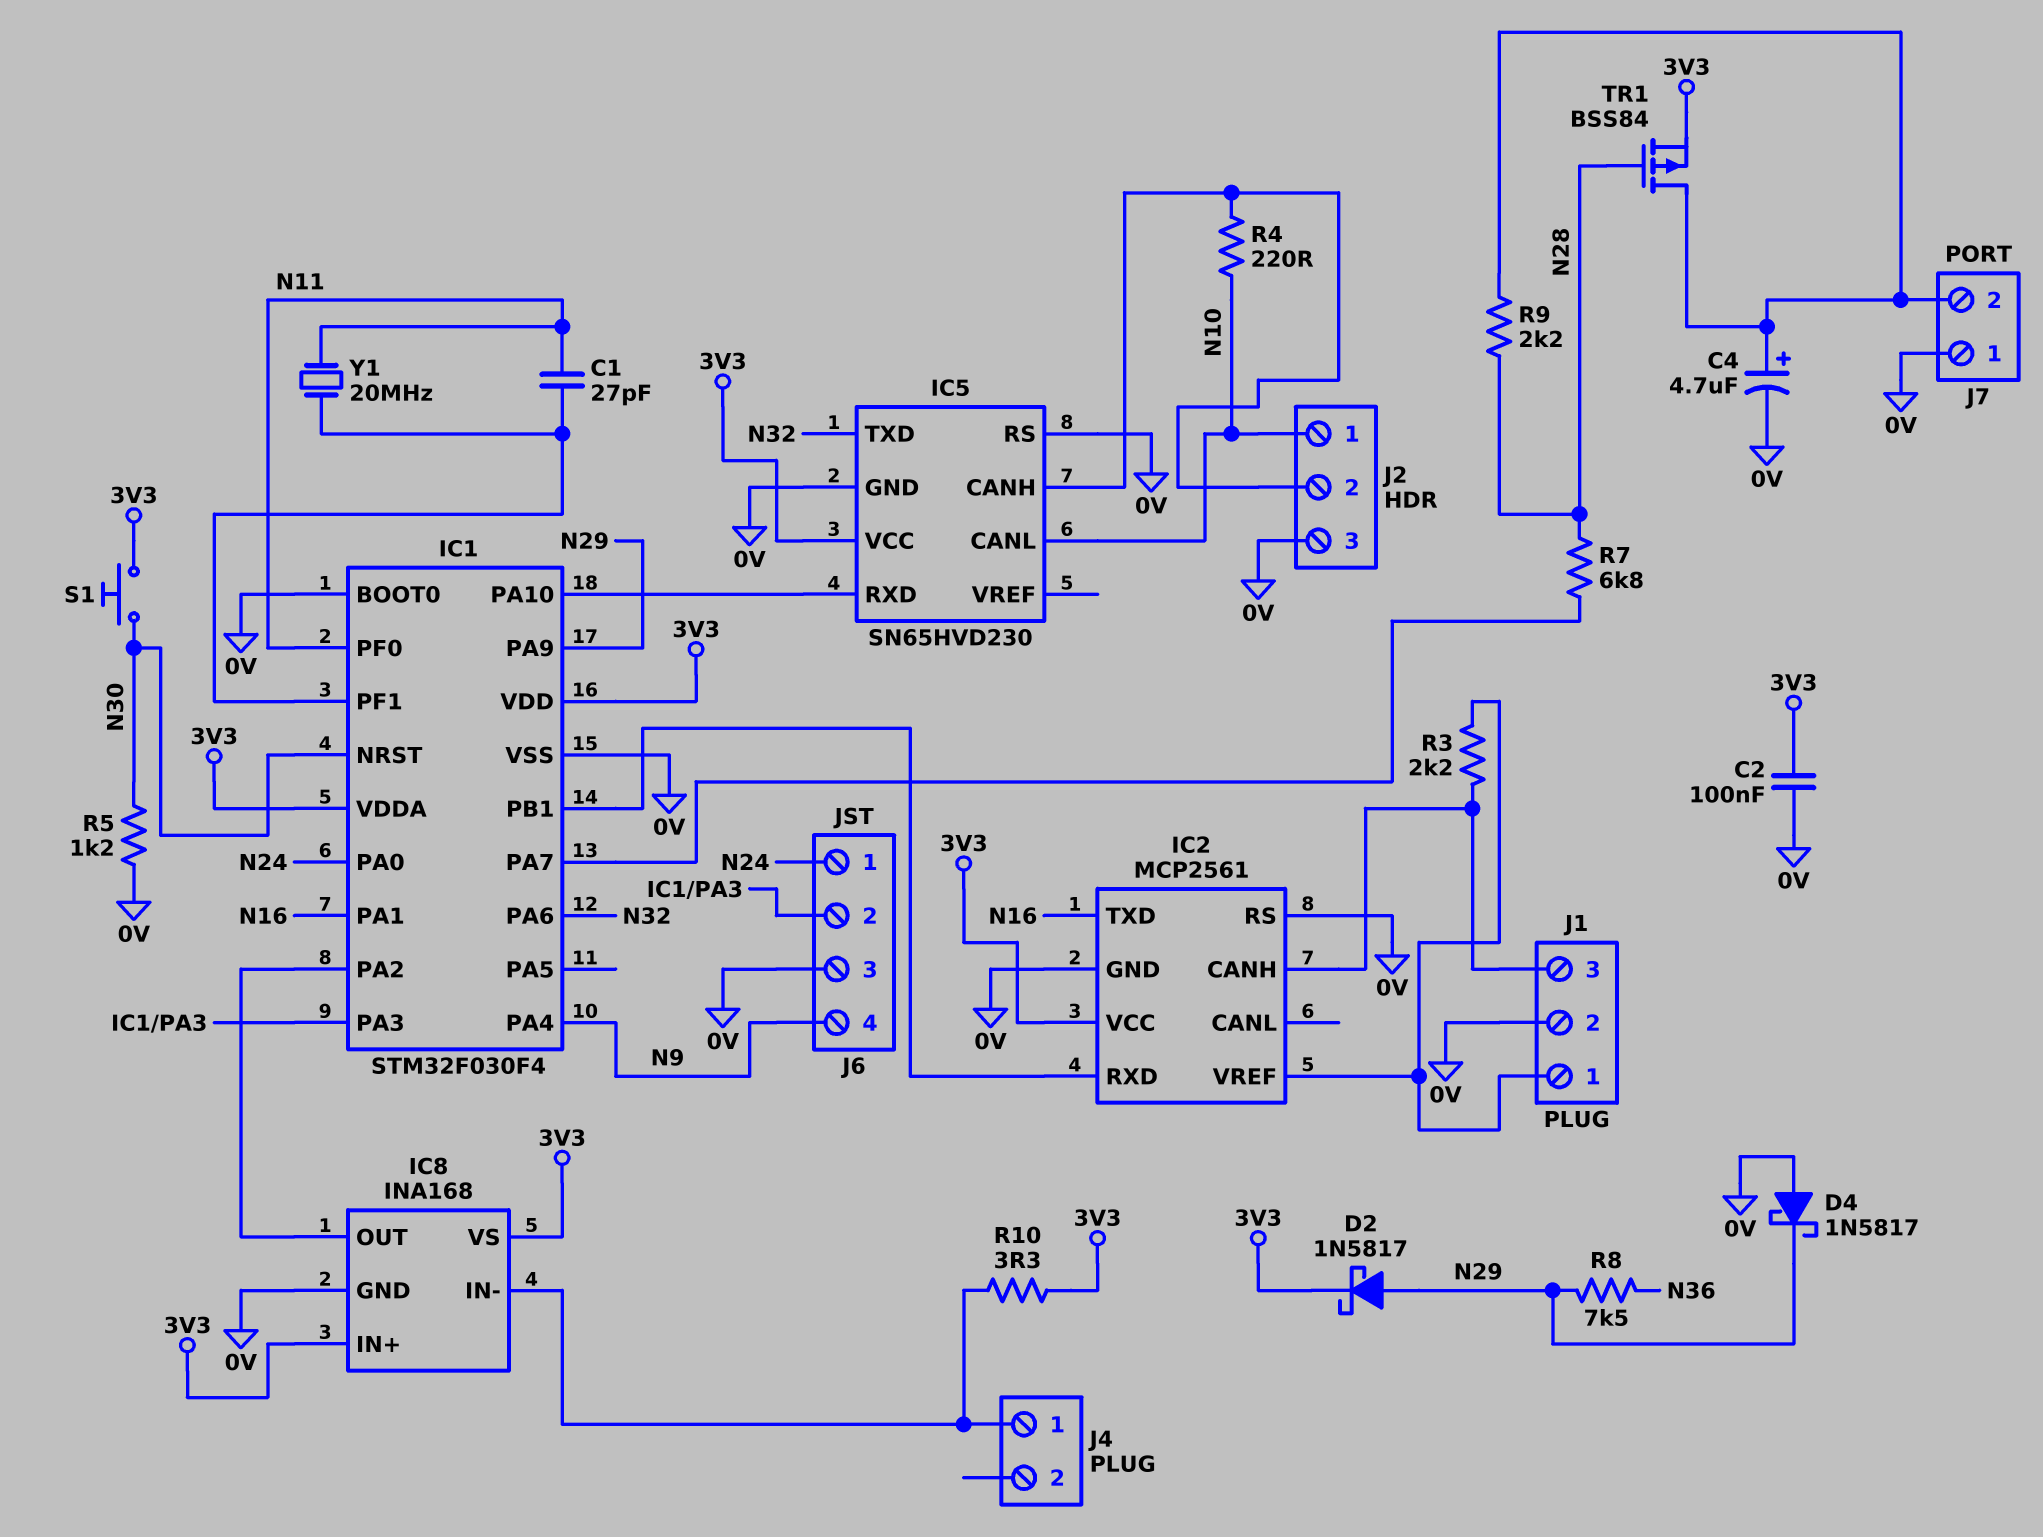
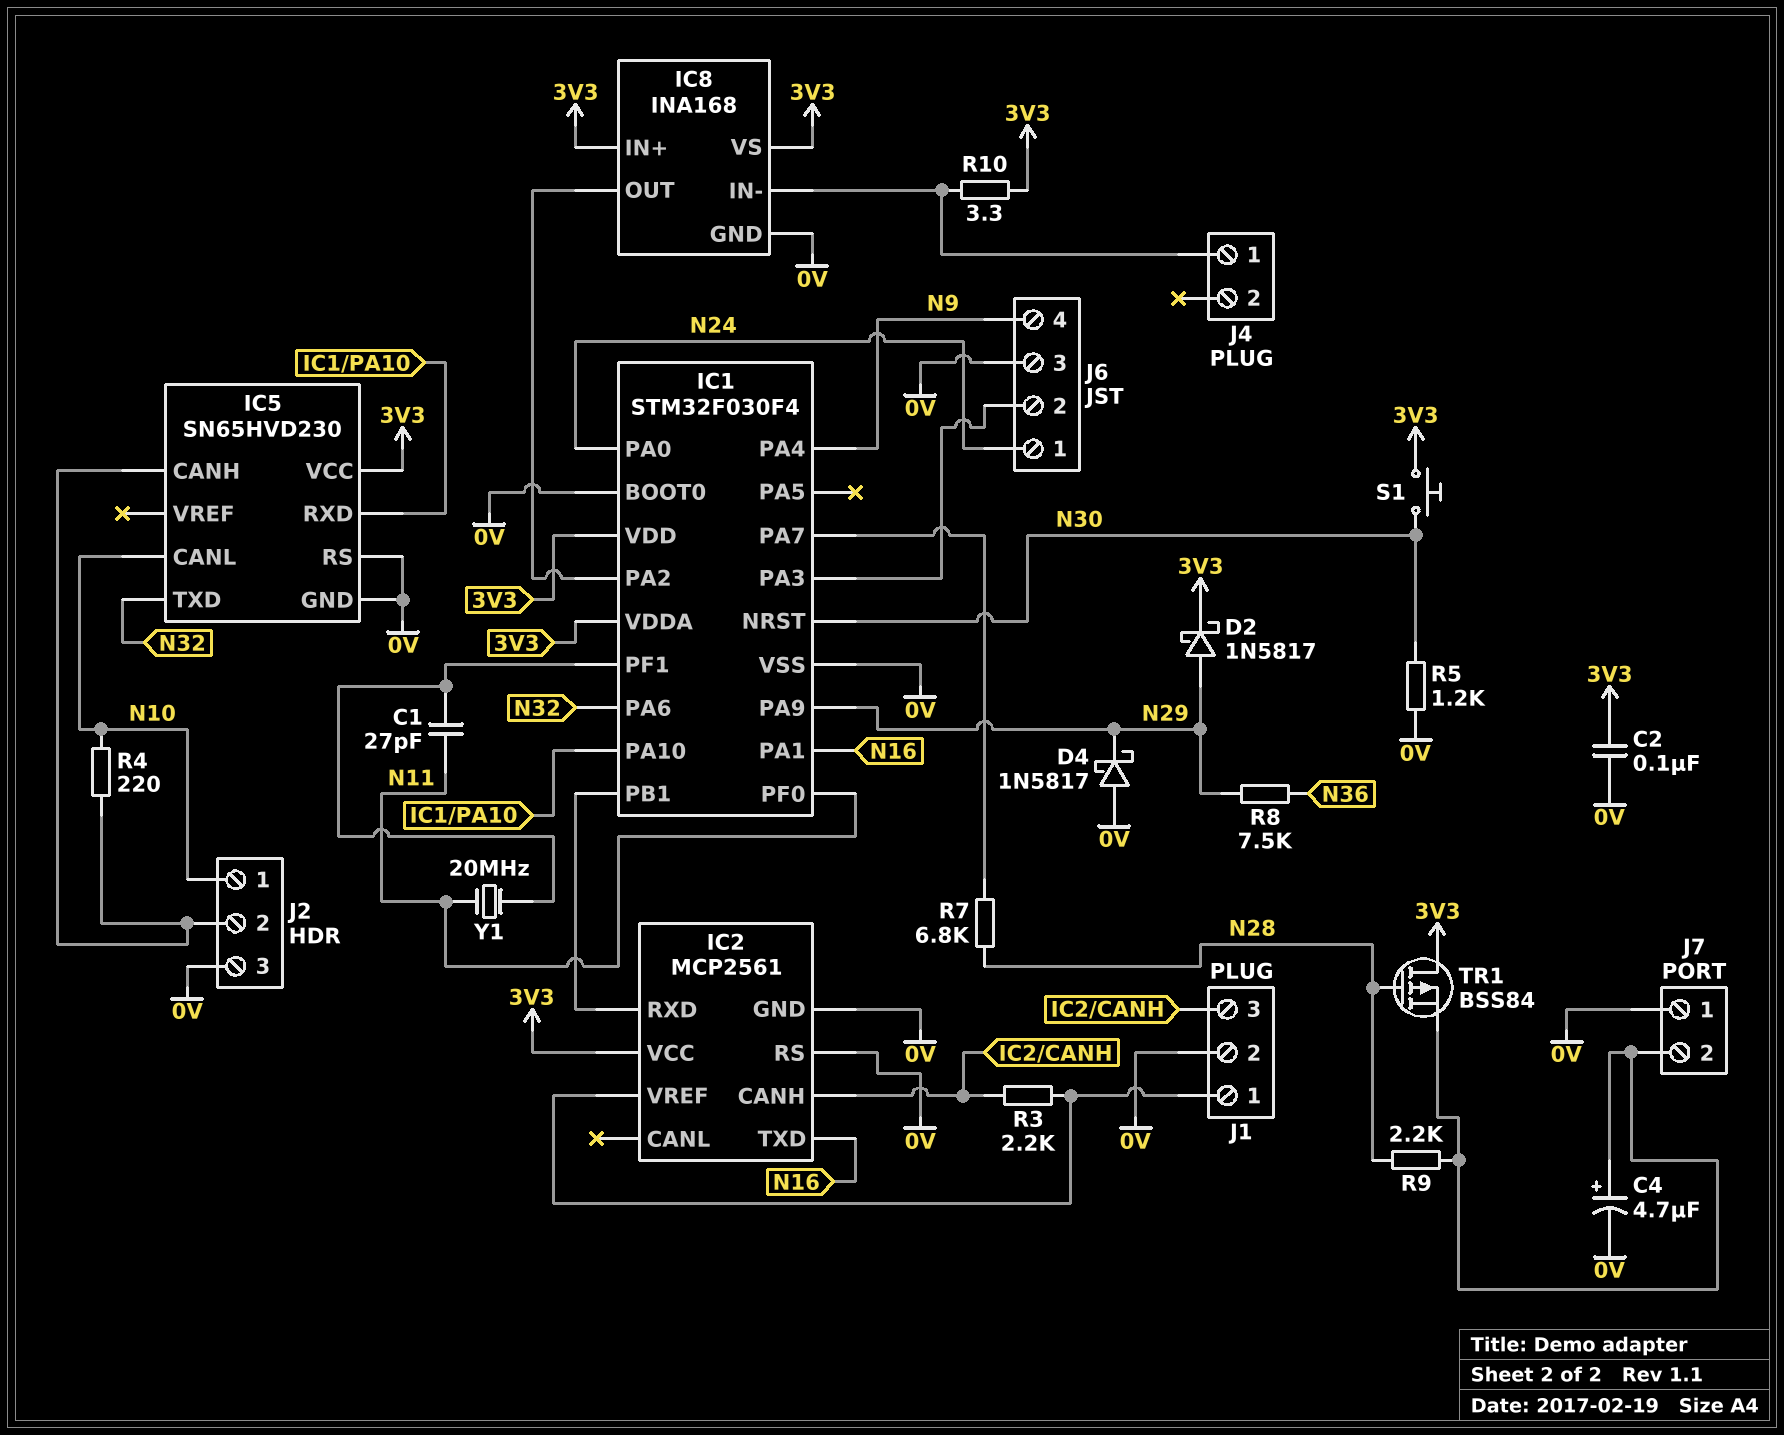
TR1: PMOS BSS84 (G N28, D J7/2, S 3V3) -> PMOS BSS84 (G N28, D 3V3, S J7/2)

